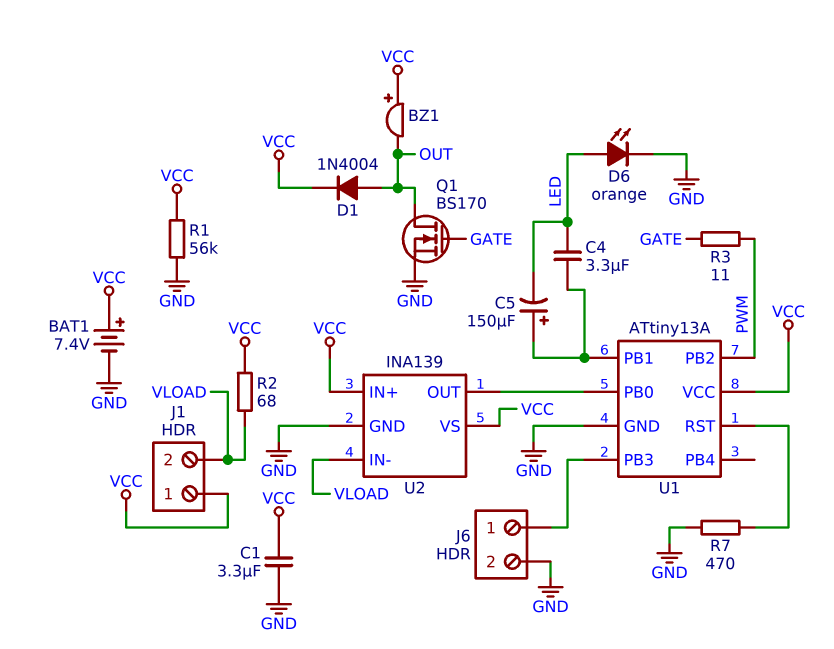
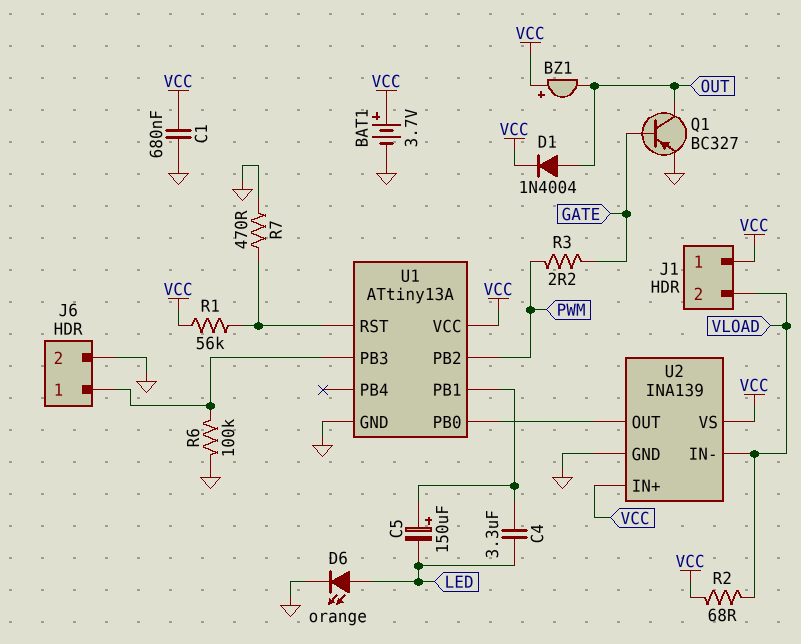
BAT1: 7.4V (plus VCC, minus GND) -> 3.7V (plus VCC, minus GND)
C1: 3.3uF (GND, VCC) -> 680nF (GND, VCC)
Q1: NMOS BS170 (G GATE, D OUT, S GND) -> PNP BC327 (B GATE, C OUT, E GND)
R1: 56k (GND, VCC) -> 56k (U1/RST, VCC)
R3: 11 (GATE, PWM) -> 2.2 (GATE, PWM)
R6: none -> 100k (GND, J6/1)

